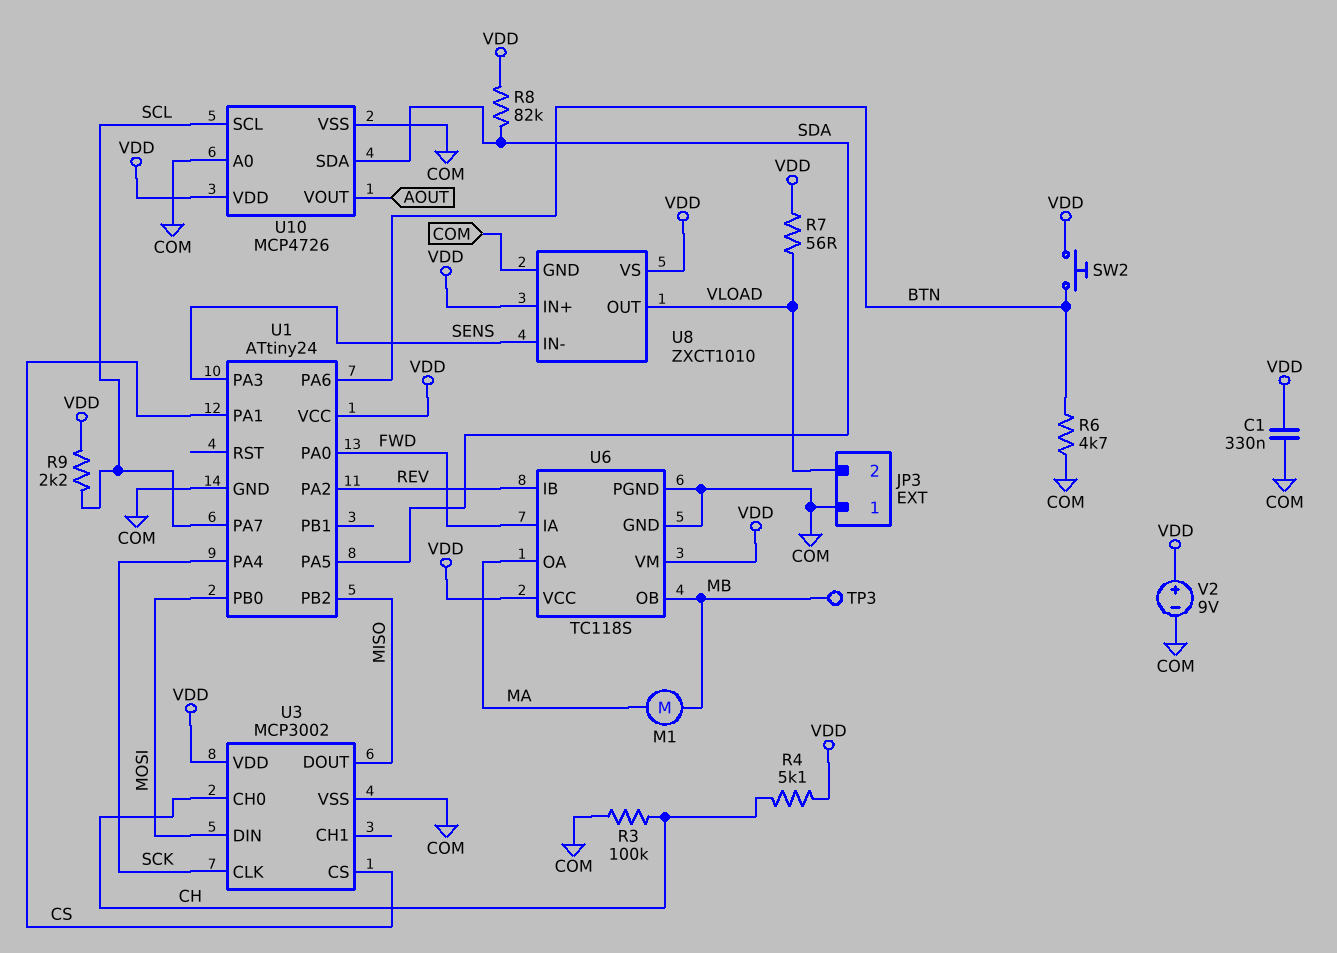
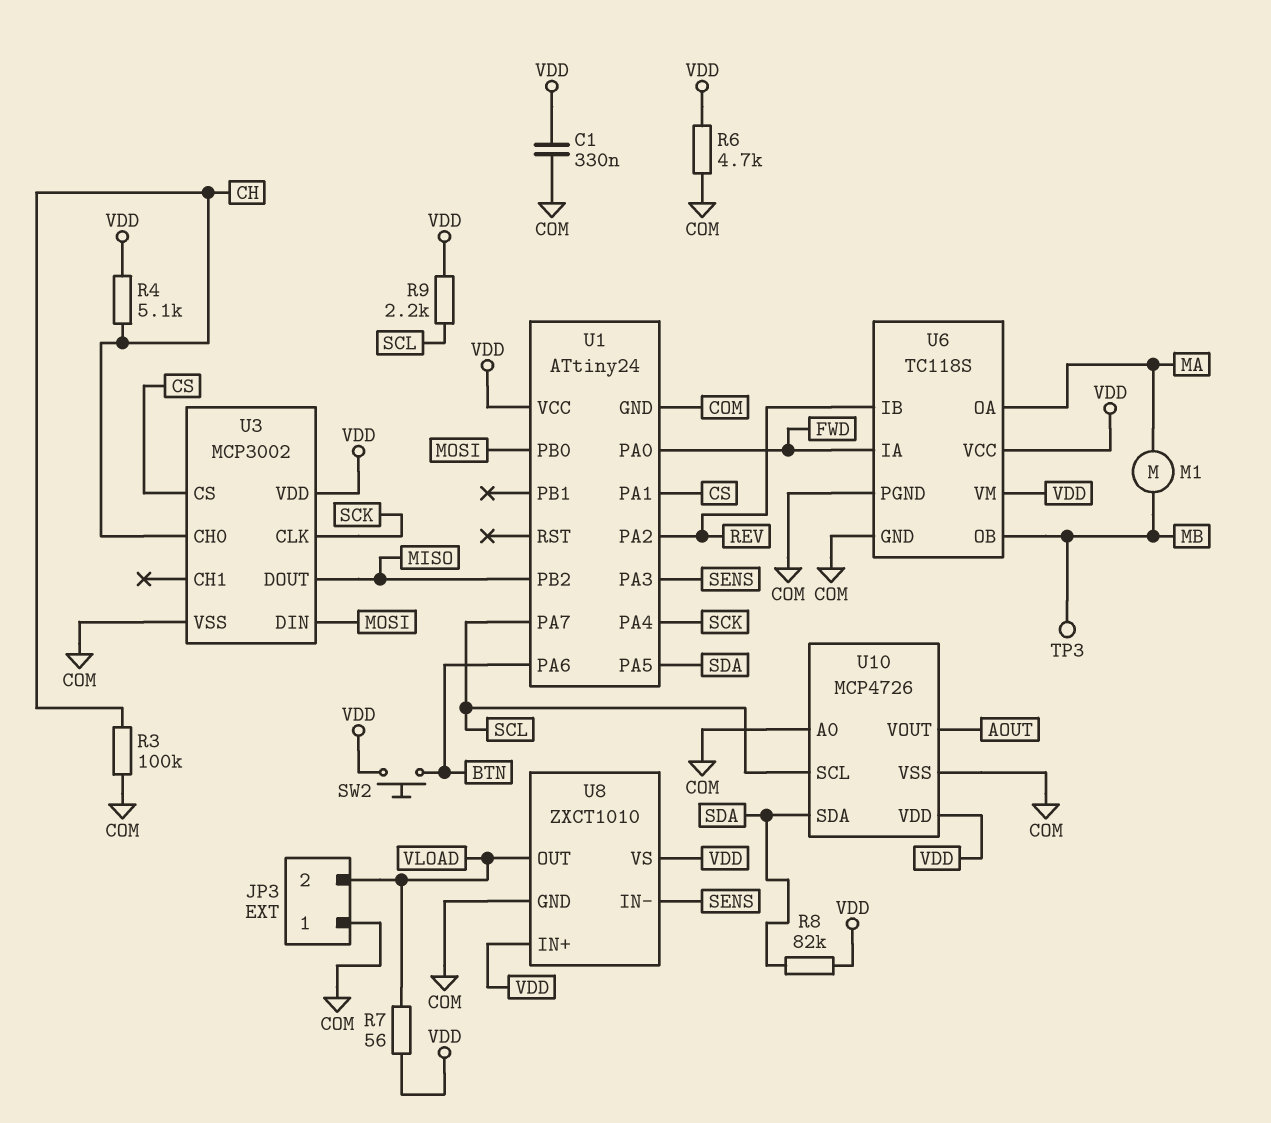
R6: 4.7k (BTN, COM) -> 4.7k (COM, VDD)
V2: 9V (plus VDD, minus COM) -> none

